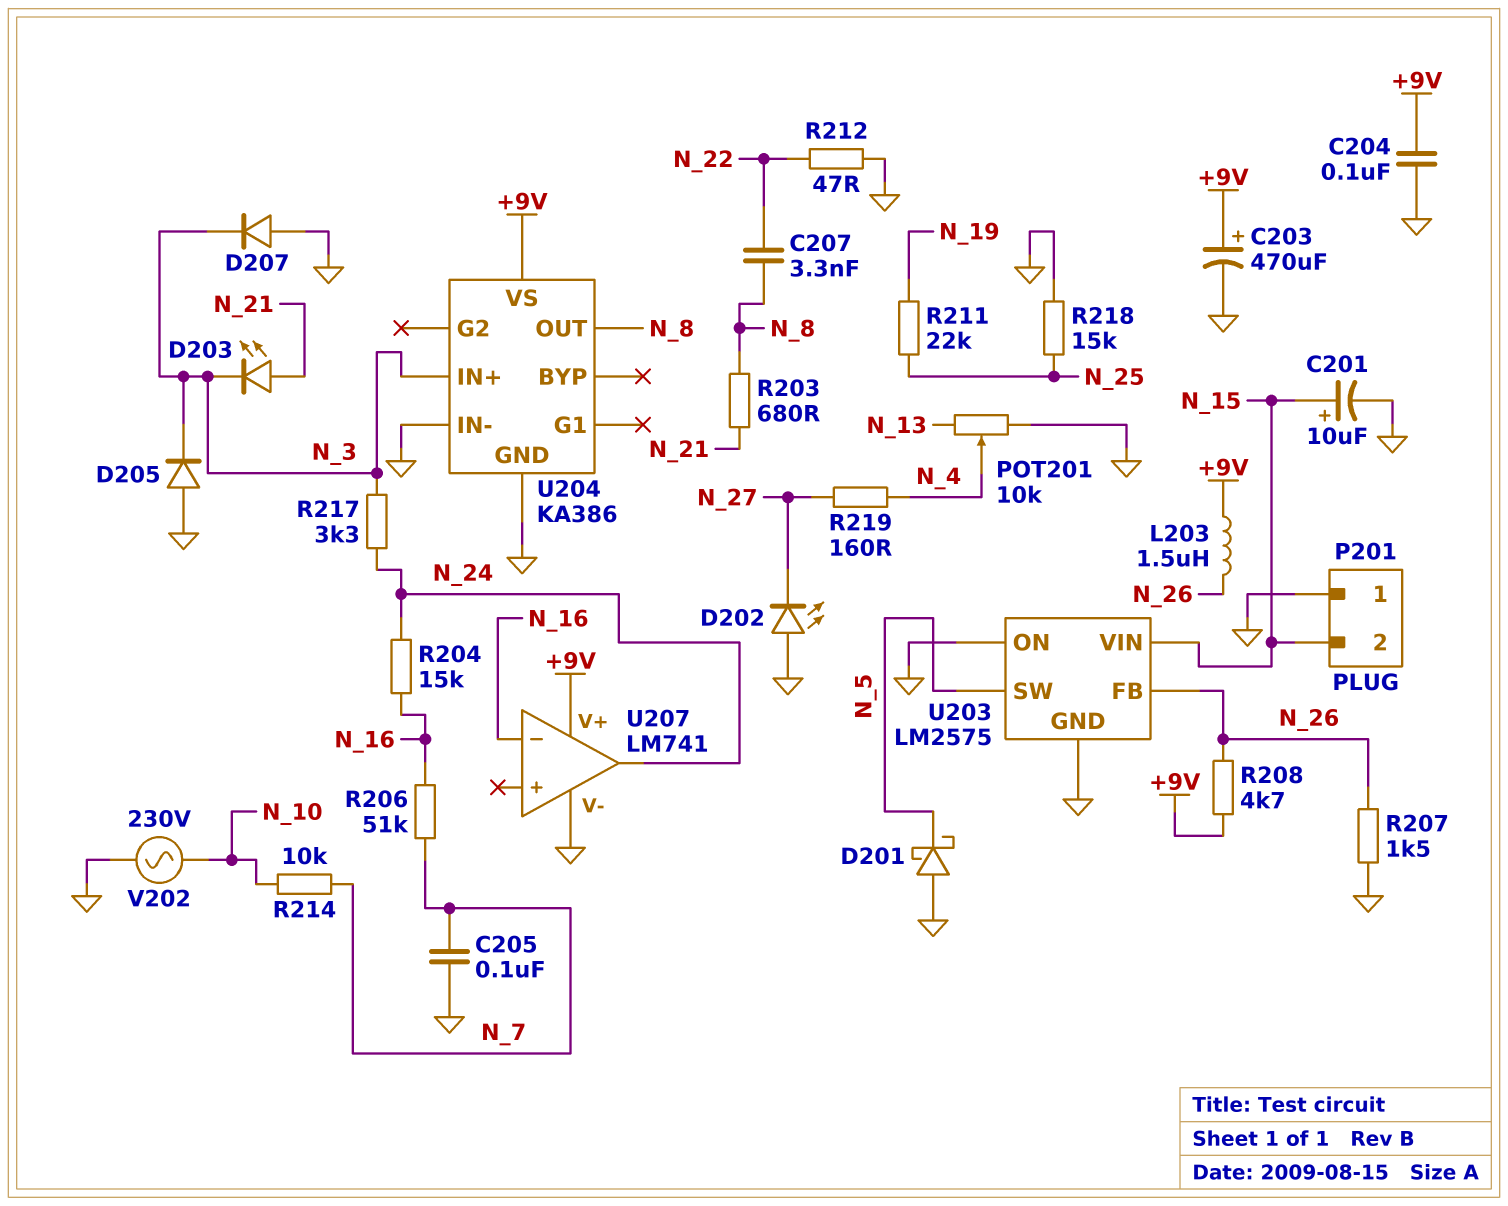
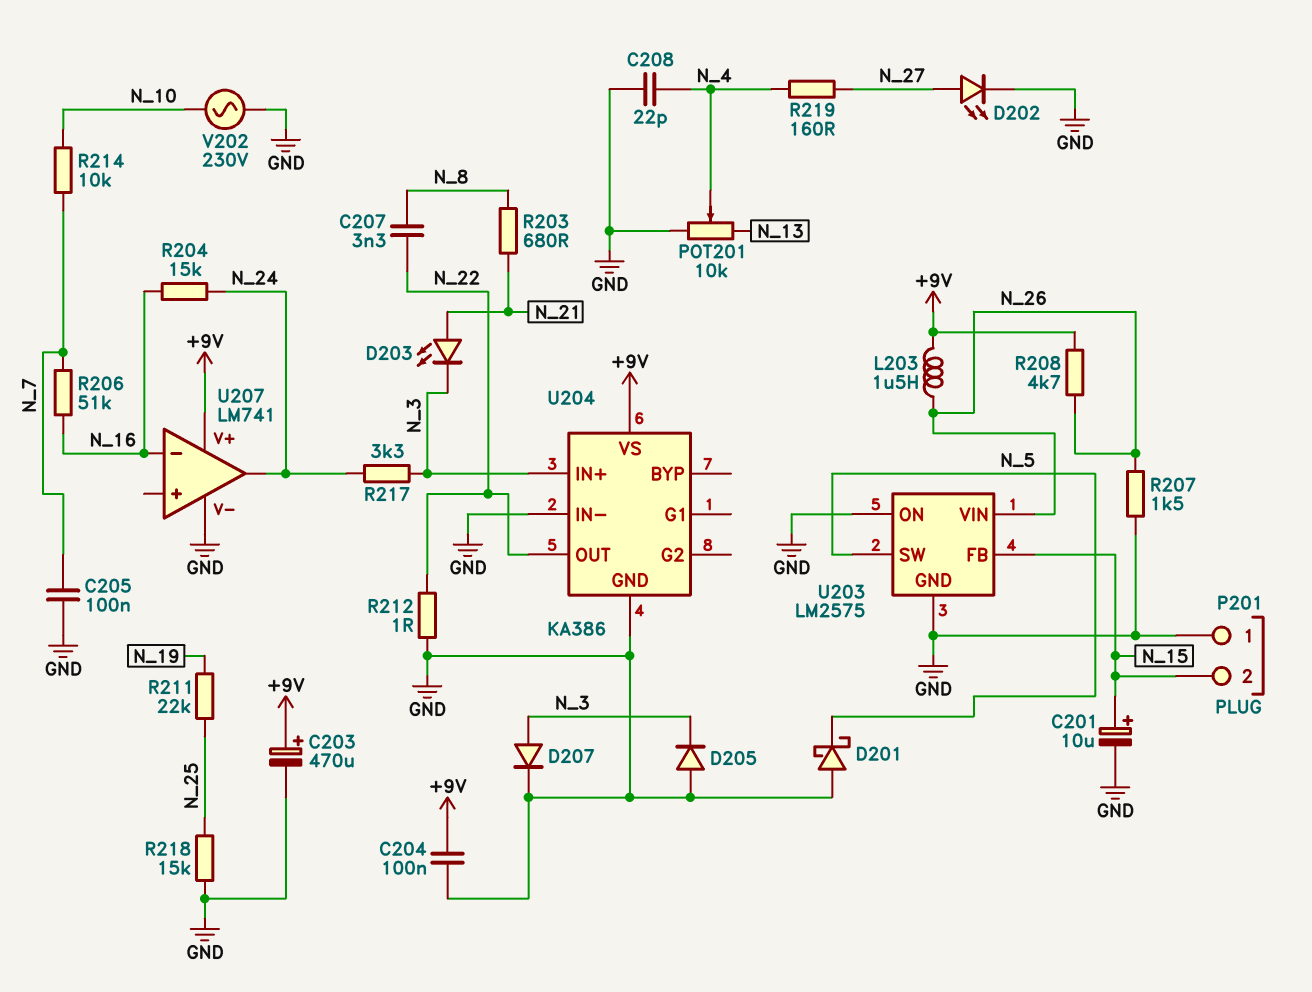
C208: none -> 22pF (GND, N_4)
D202: LED (A GND, K N_27) -> LED (A N_27, K GND)
D207: diode (A GND, K N_3) -> diode (A N_3, K GND)
R212: 47 (GND, N_22) -> 1 (GND, N_22)
U203 pin FB: N_26 -> N_15
U203 pin VIN: N_15 -> N_26
U204 pin OUT: N_8 -> N_22

